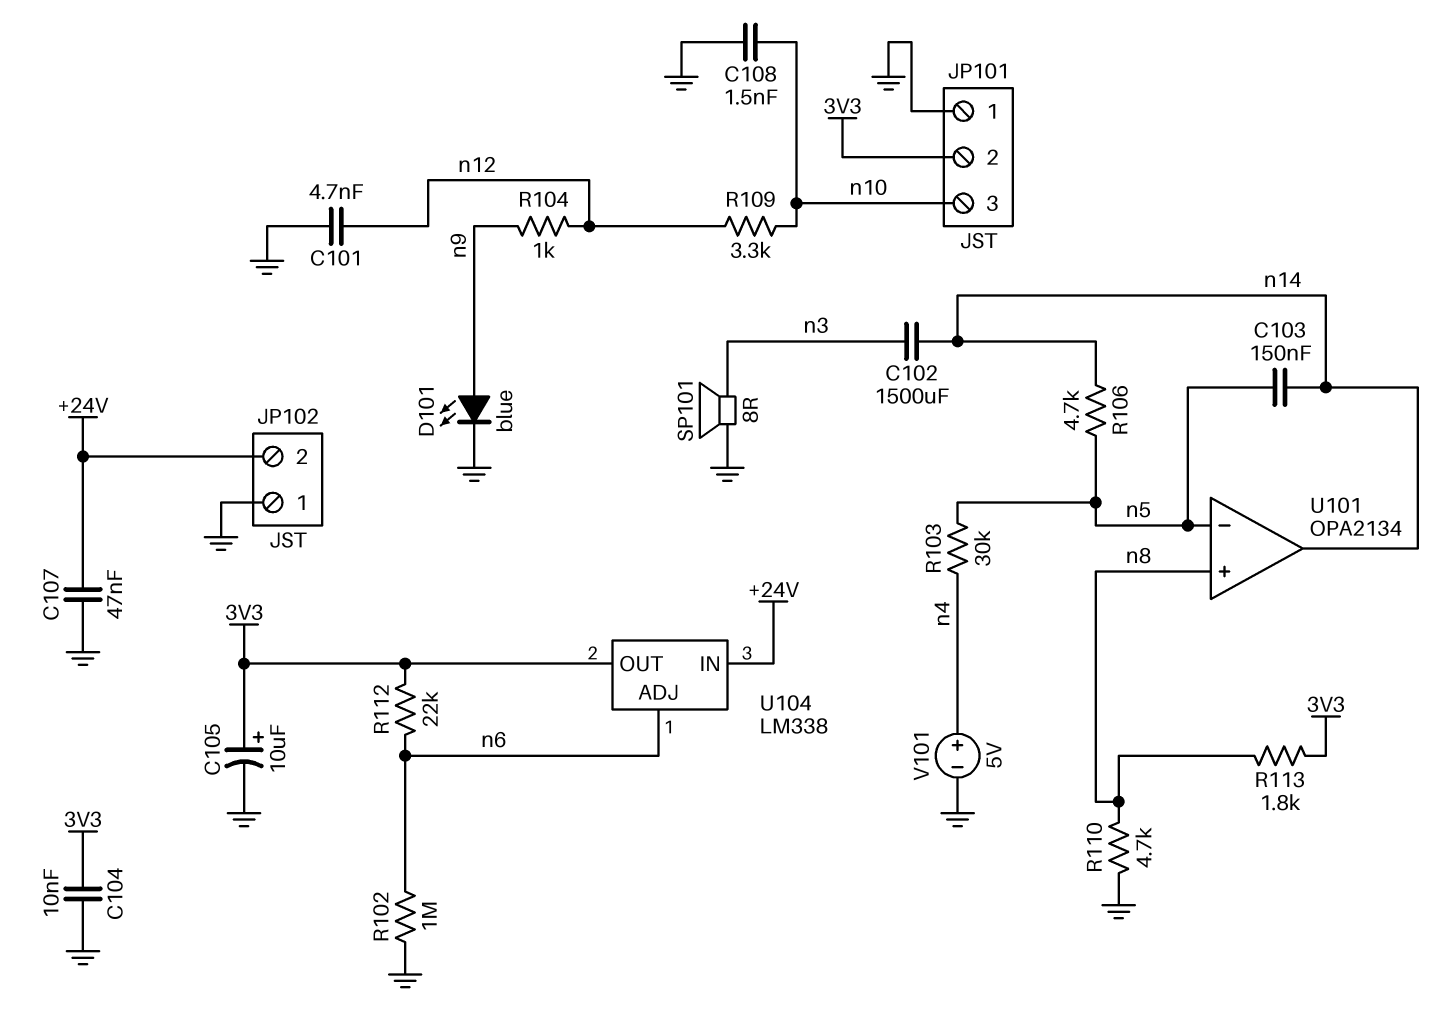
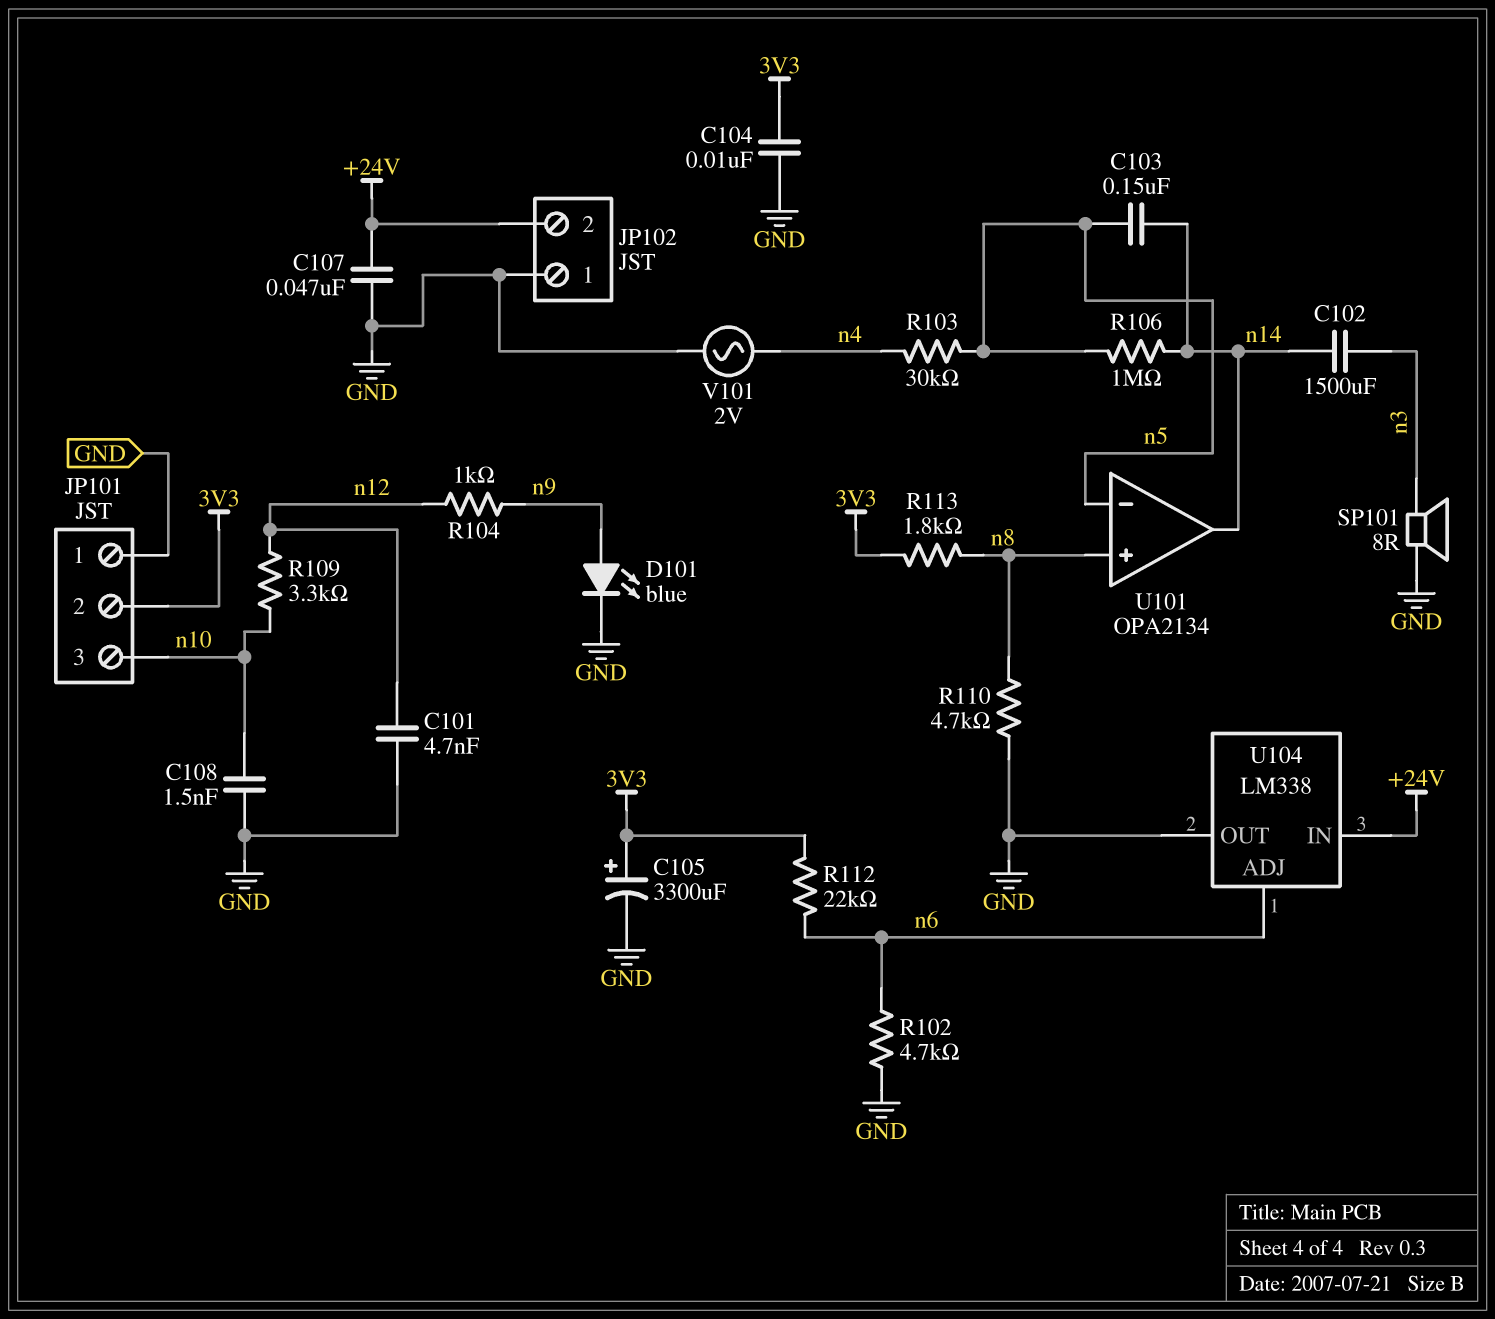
C105: 10uF (plus 3V3, minus GND) -> 3300uF (plus 3V3, minus GND)
R102: 1M (GND, n6) -> 4.7k (GND, n6)
R106: 4.7k (n5, n14) -> 1M (n5, n14)
U104 pin OUT: 3V3 -> GND
V101: 5V (plus n4, minus GND) -> AC 2V (GND, n4)

